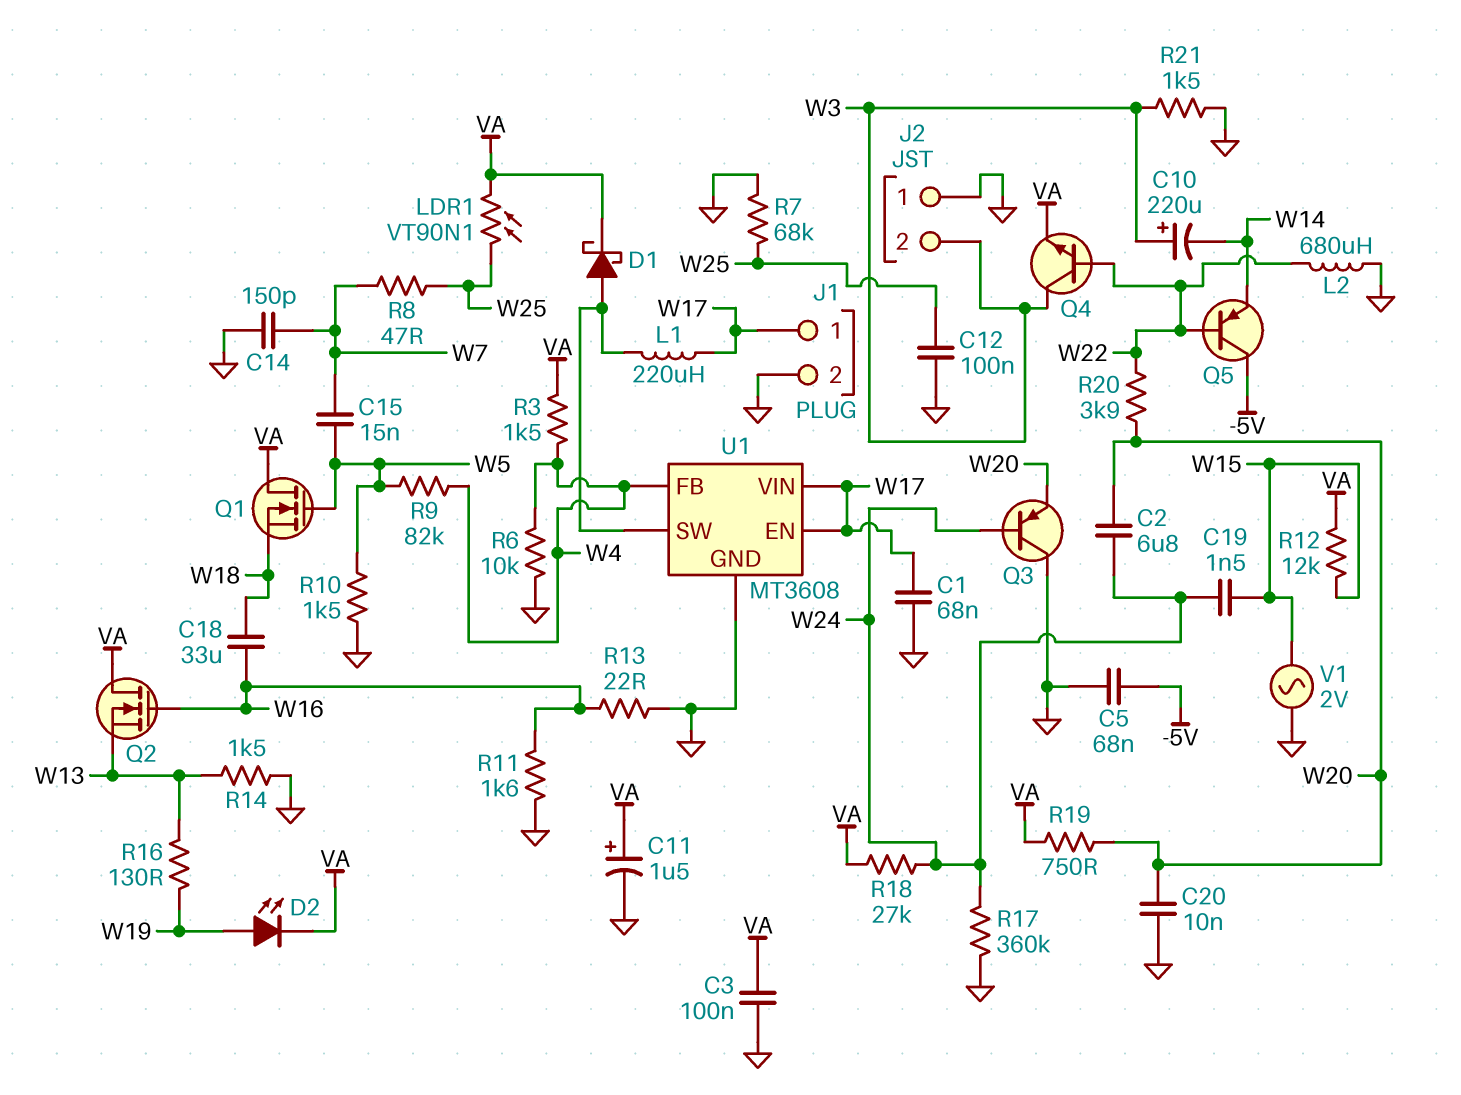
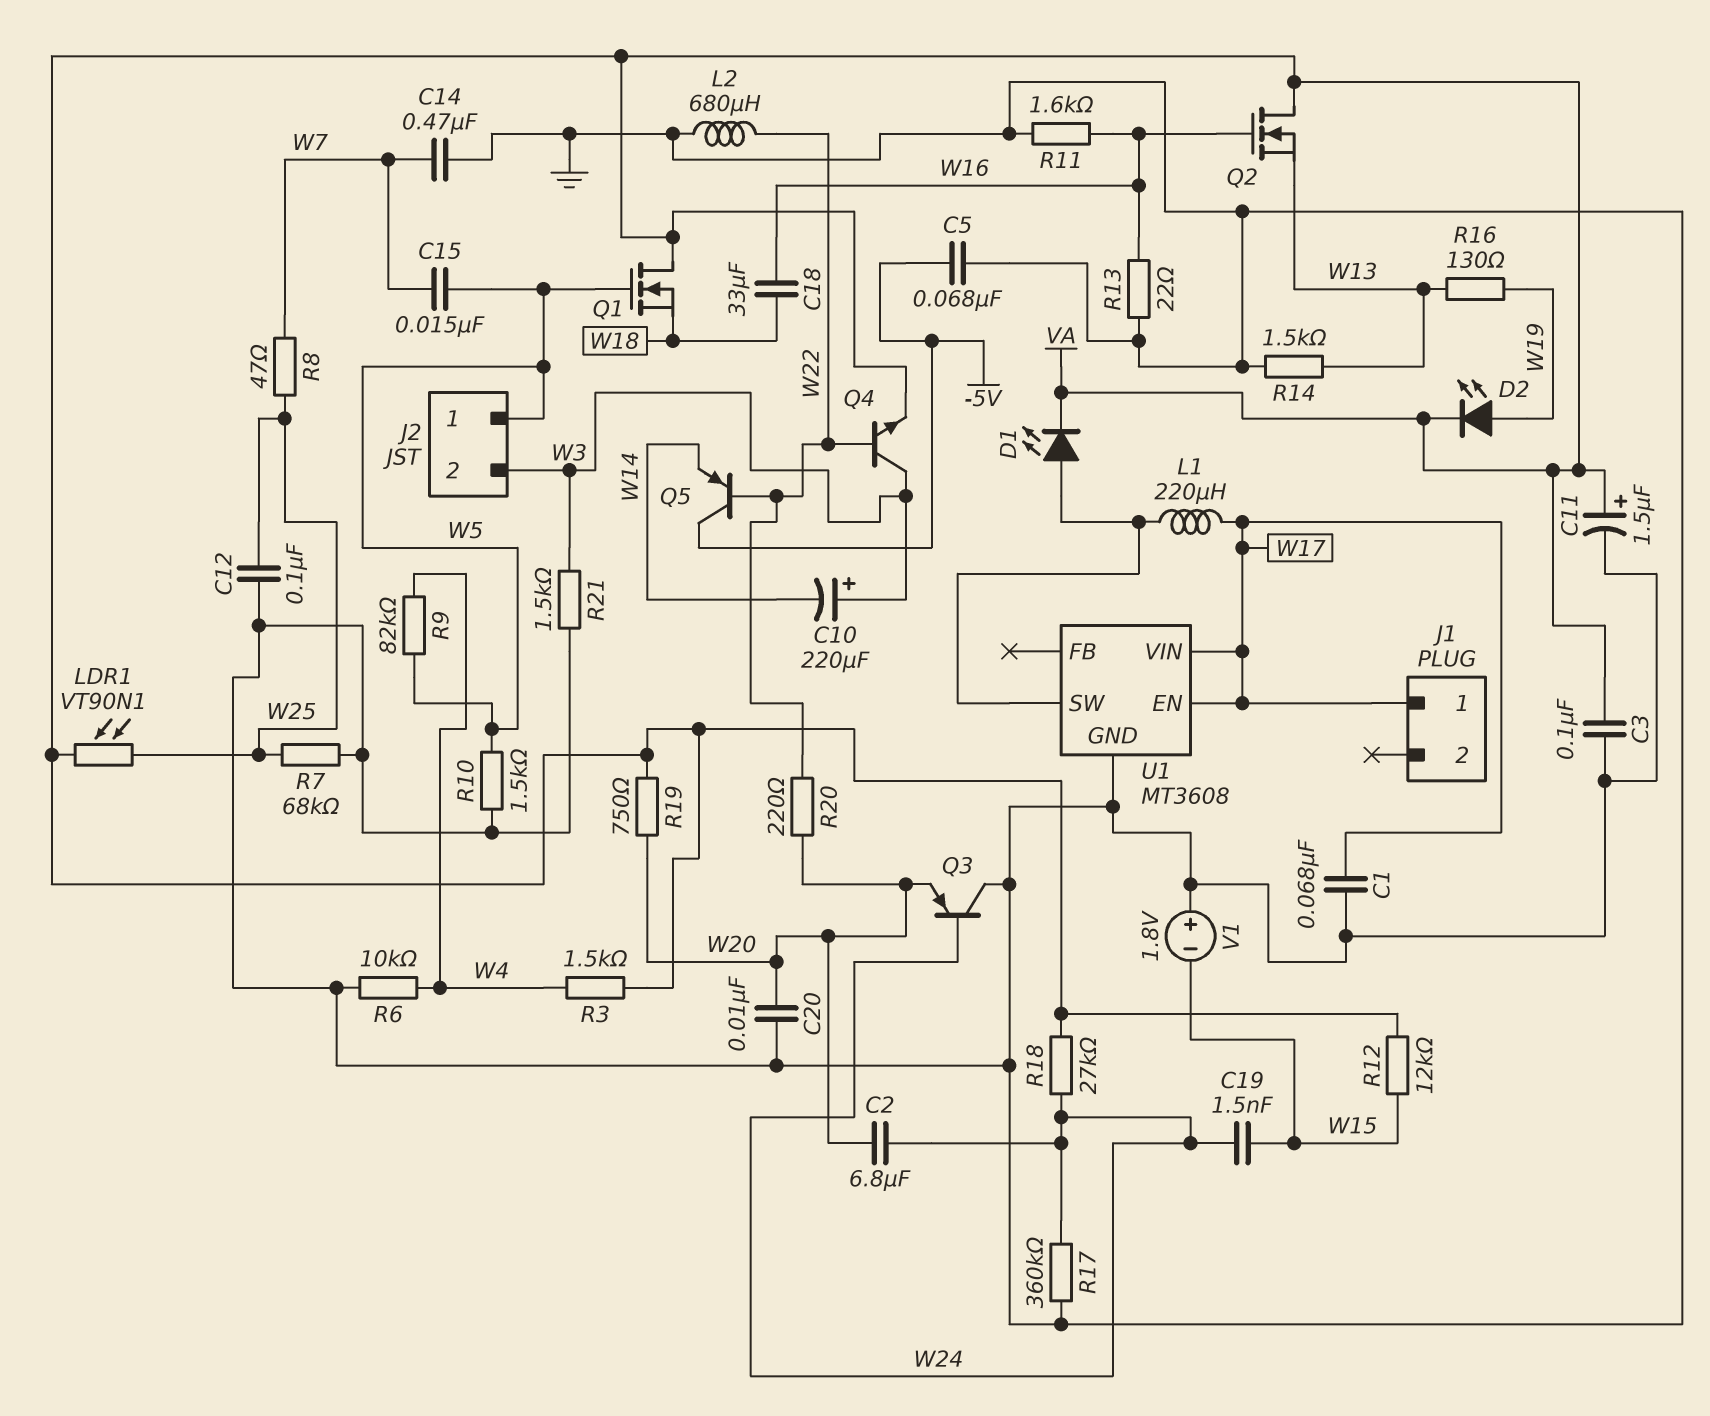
C14: 150pF (GND, W7) -> 470nF (GND, W7)
D1: schottky (A U1/SW, K VA) -> LED (A U1/SW, K VA)
J1 pin 2: GND -> none
J2 pin 1: GND -> W5
R20: 3.9k (W20, W22) -> 220 (W20, W22)
U1 pin FB: W4 -> none
V1: AC 2V (GND, W15) -> 1.8V (plus GND, minus W15)

